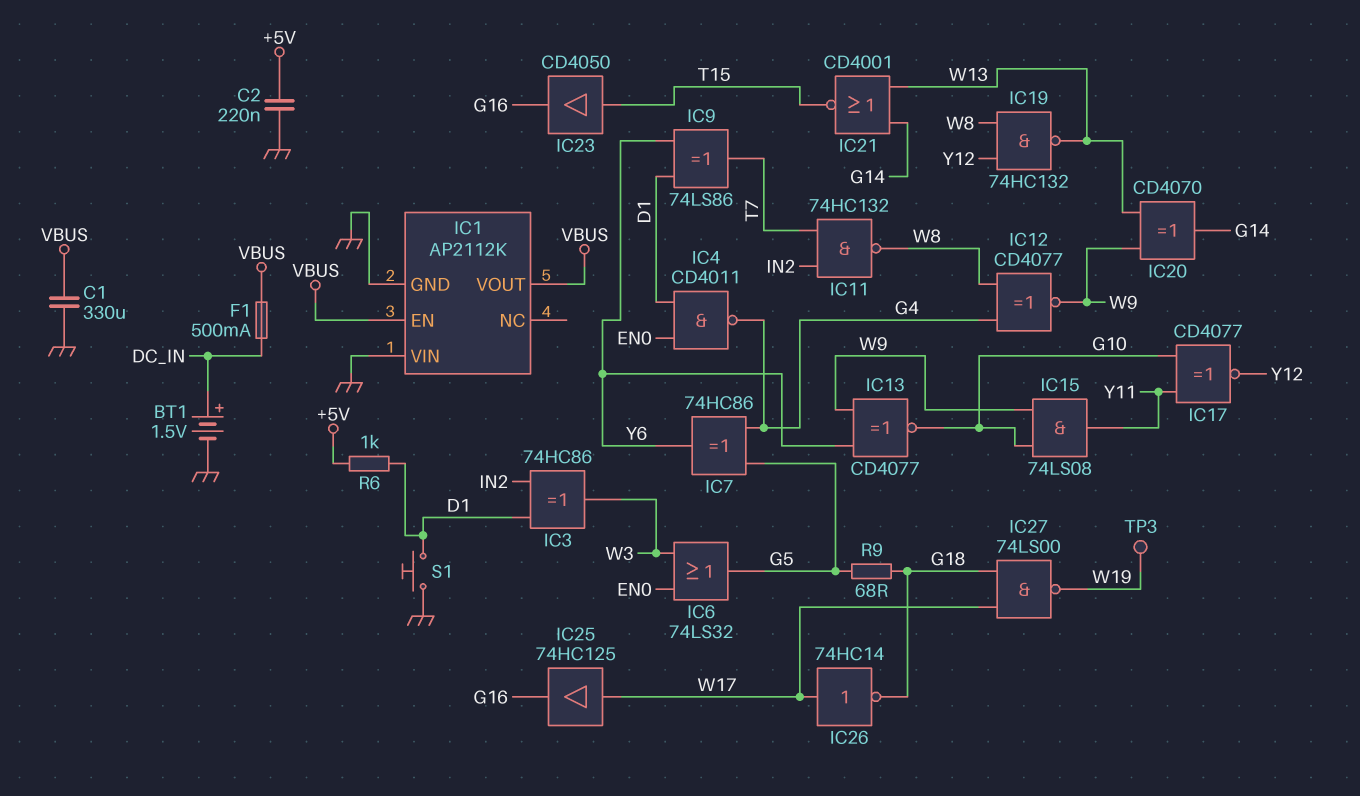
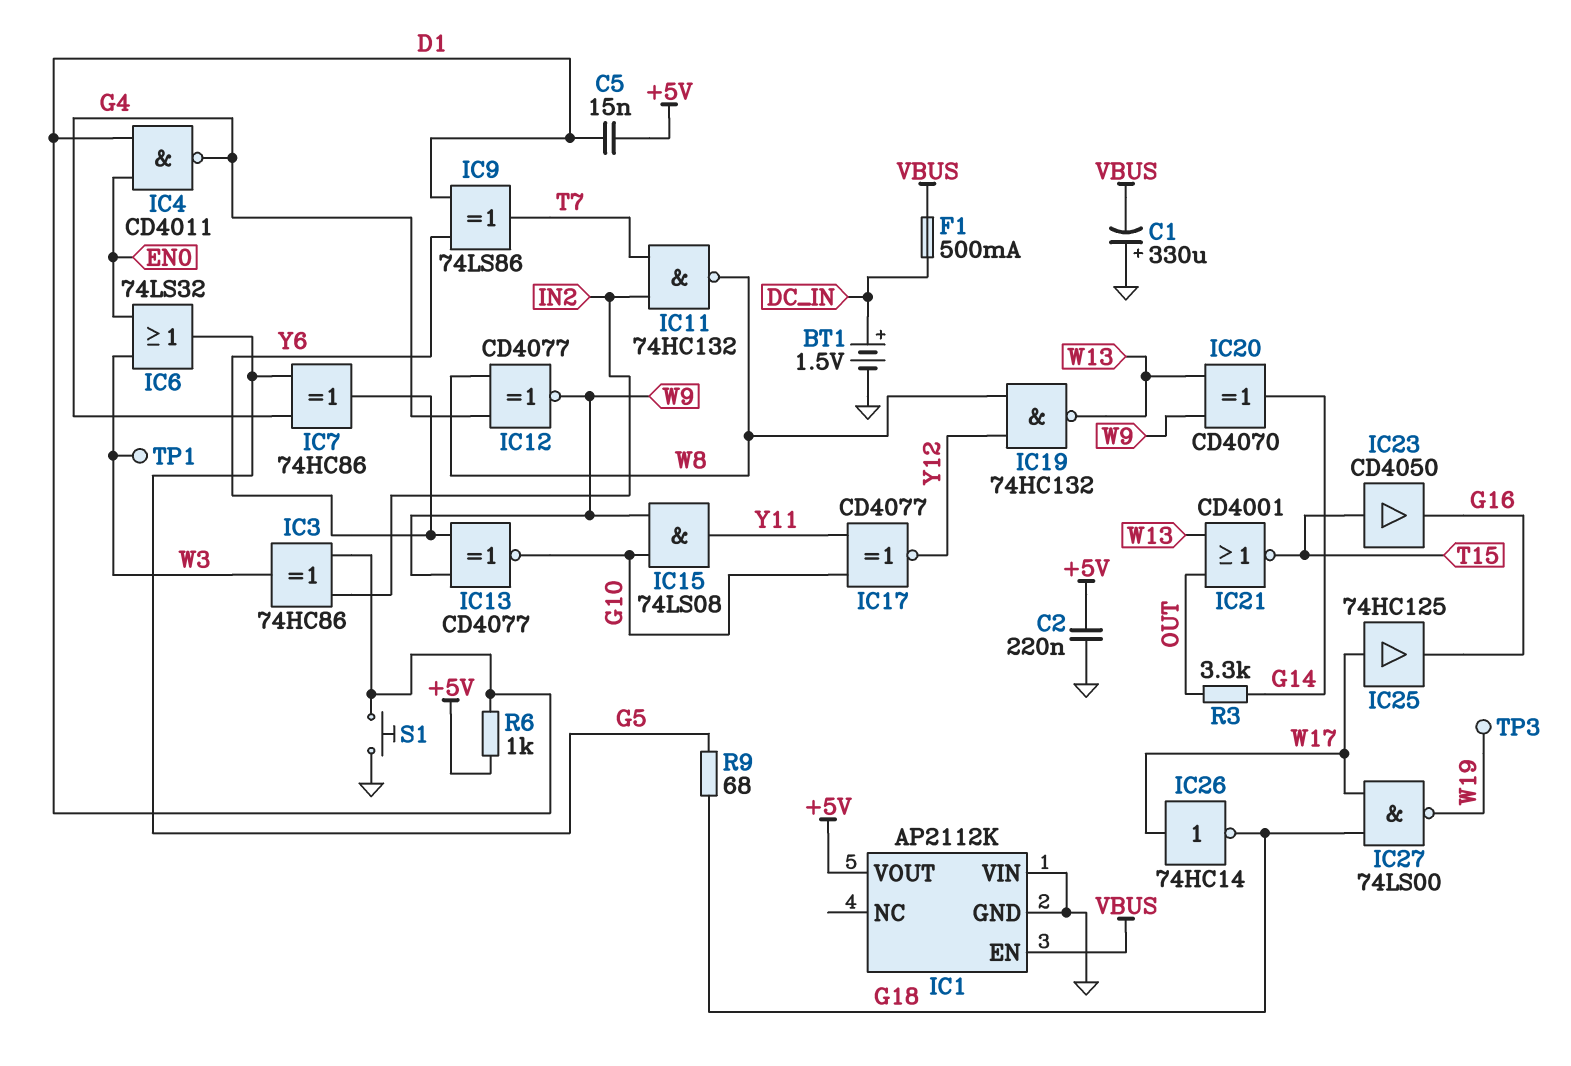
C1: 330uF (GND, VBUS) -> 330uF (plus GND, minus VBUS)
C5: none -> 15nF (+5V, D1)
IC1 pin VOUT: VBUS -> +5V
IC21: NOR CD4001 (in G14, in W13, out T15) -> NOR CD4001 (in OUT, in W13, out T15)
R3: none -> 3.3k (G14, OUT)
TP1: none -> test point (W3)

